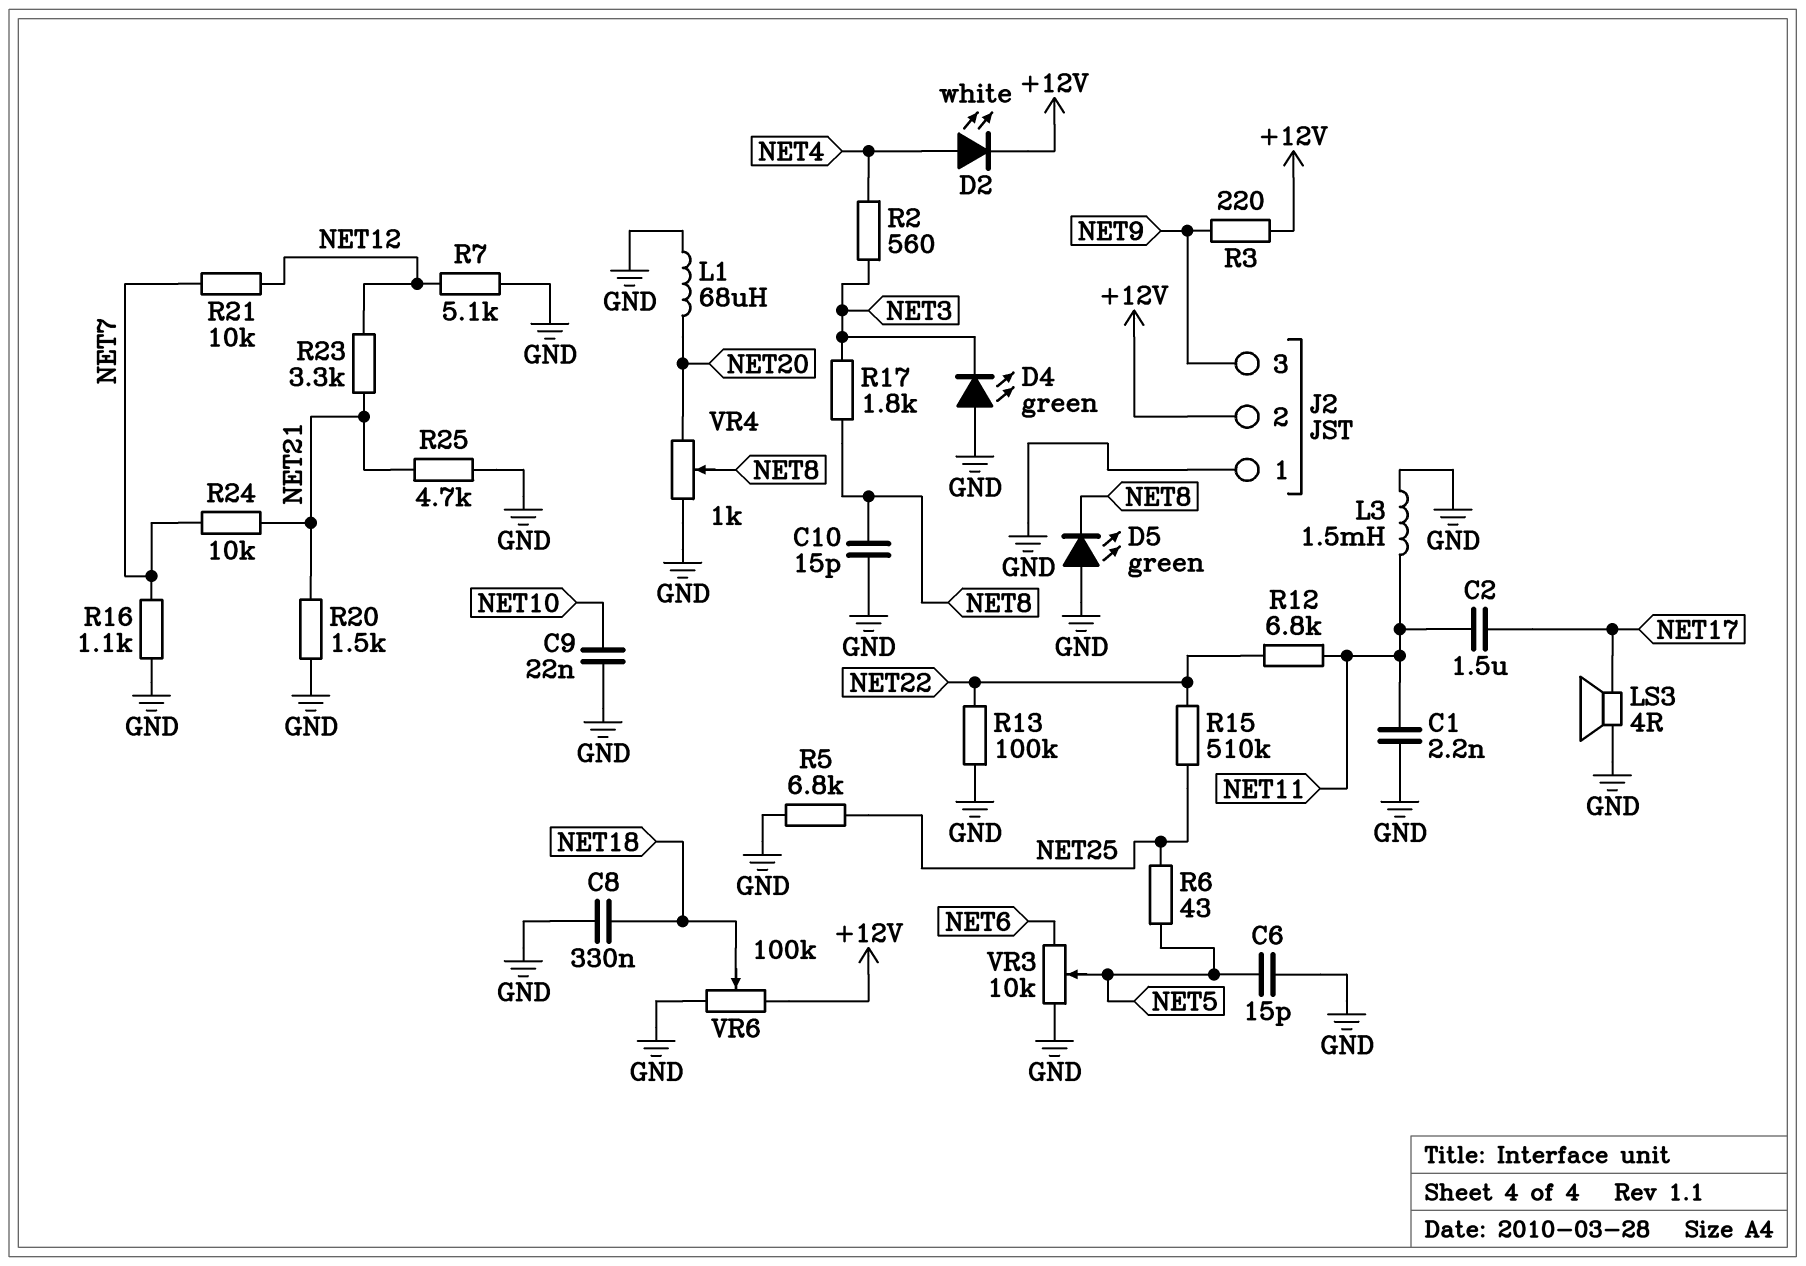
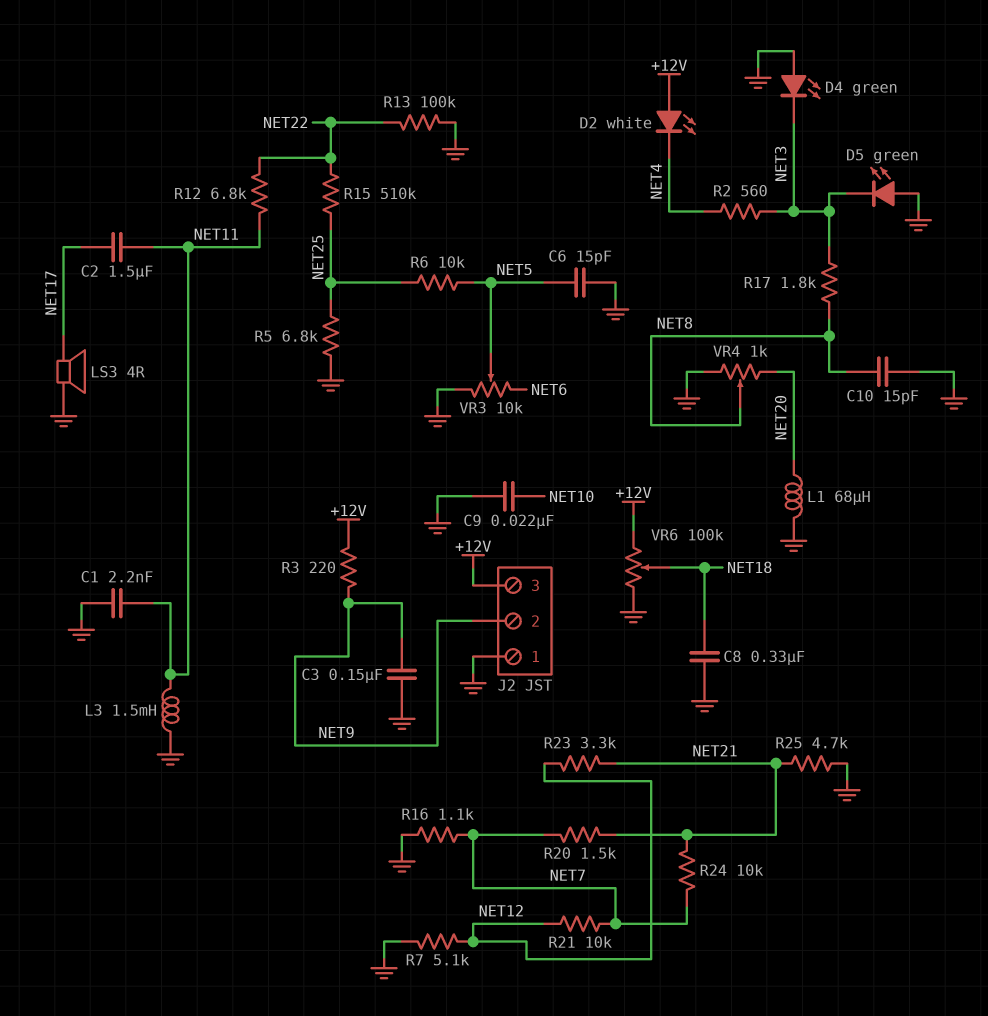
C3: none -> 150nF (GND, NET9)
D2: LED white (A NET4, K +12V) -> LED white (A +12V, K NET4)
D5: LED green (A GND, K NET8) -> LED green (A GND, K NET3)
J2 pin 2: +12V -> NET9
J2 pin 3: NET9 -> +12V
R6: 43 (NET5, NET25) -> 10k (NET5, NET25)
R20: 1.5k (GND, NET21) -> 1.5k (NET7, NET21)

